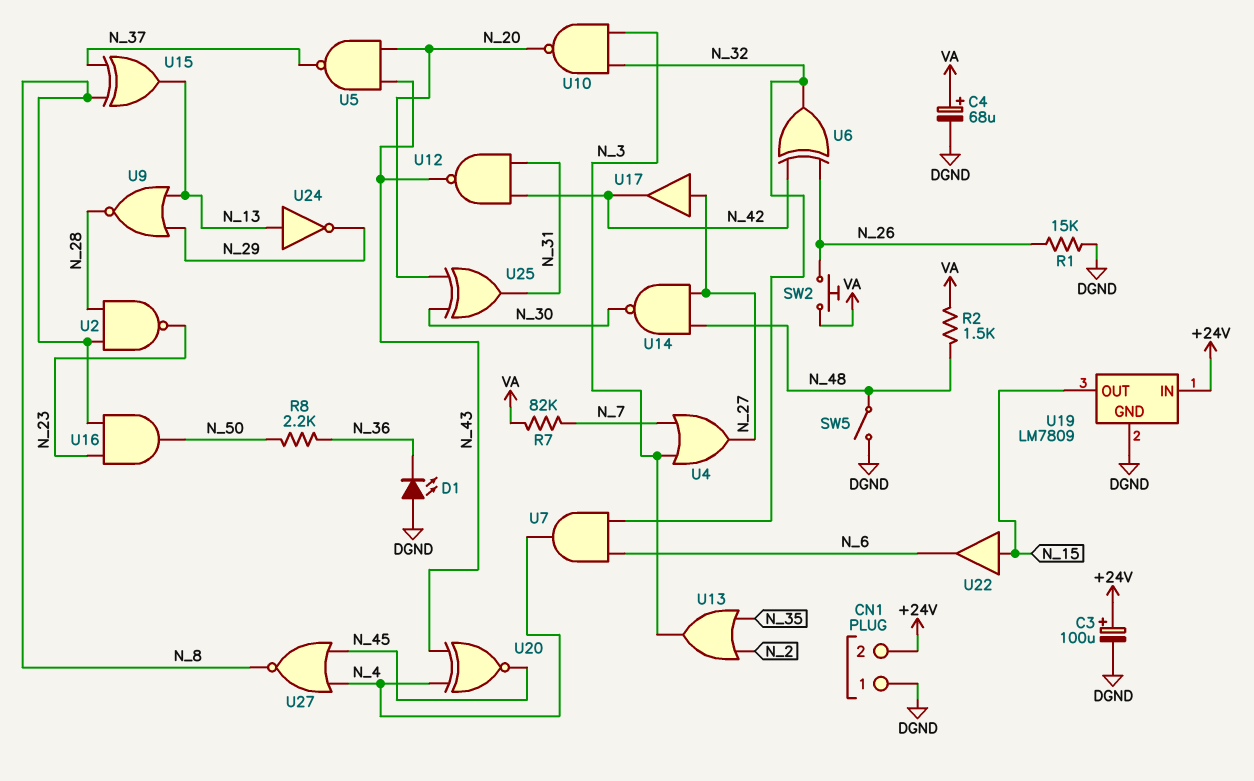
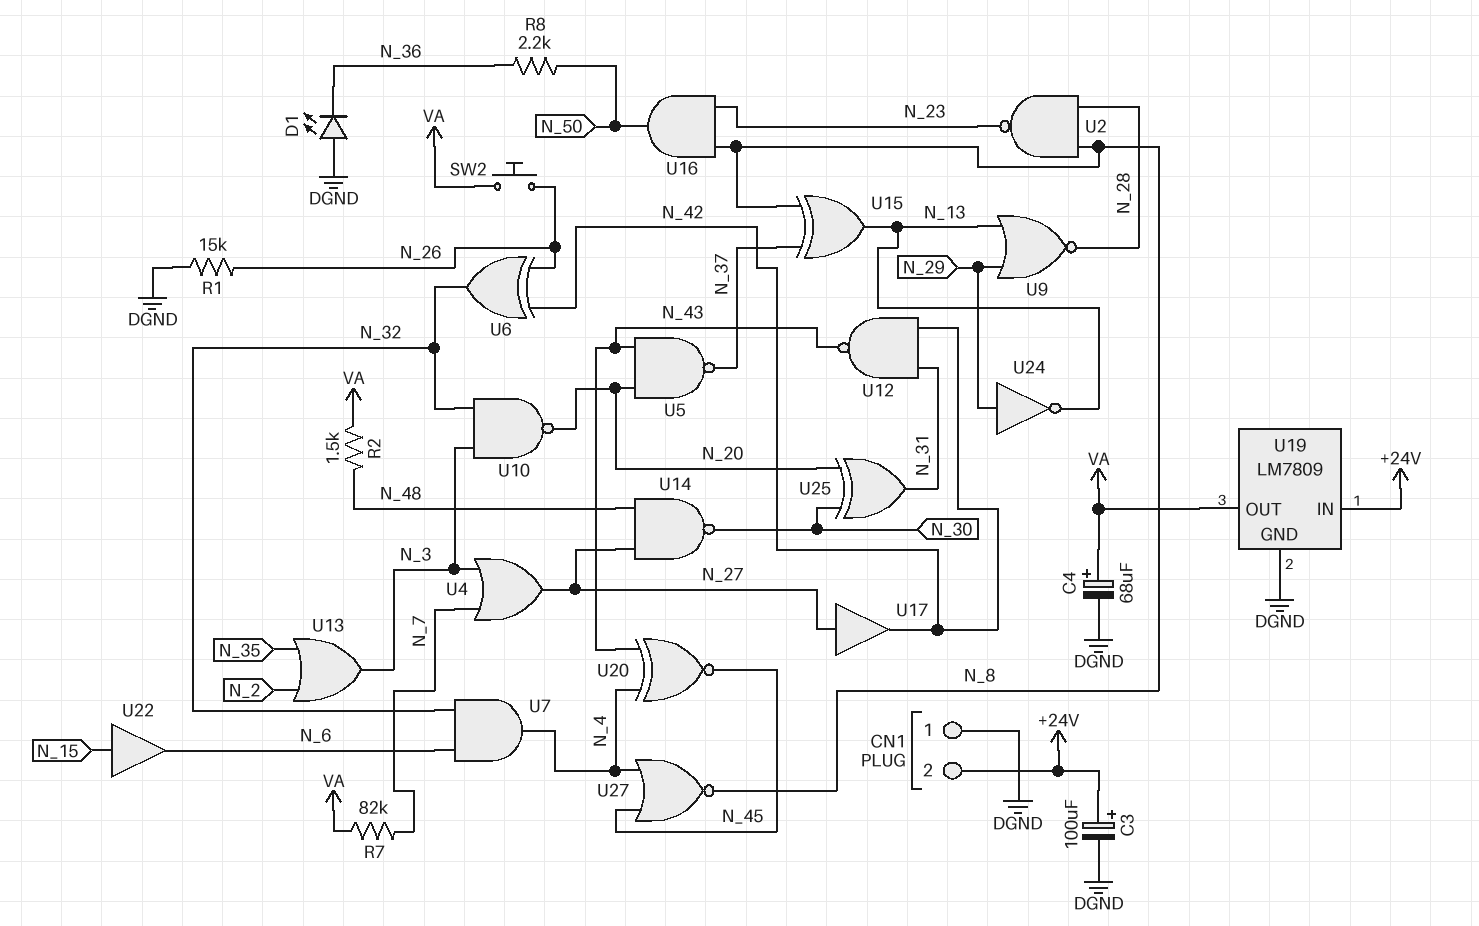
SW5: switch (DGND, N_48) -> none
U19 pin OUT: N_15 -> VA
U24: NOT (in N_13, out N_29) -> NOT (in N_29, out N_13)

